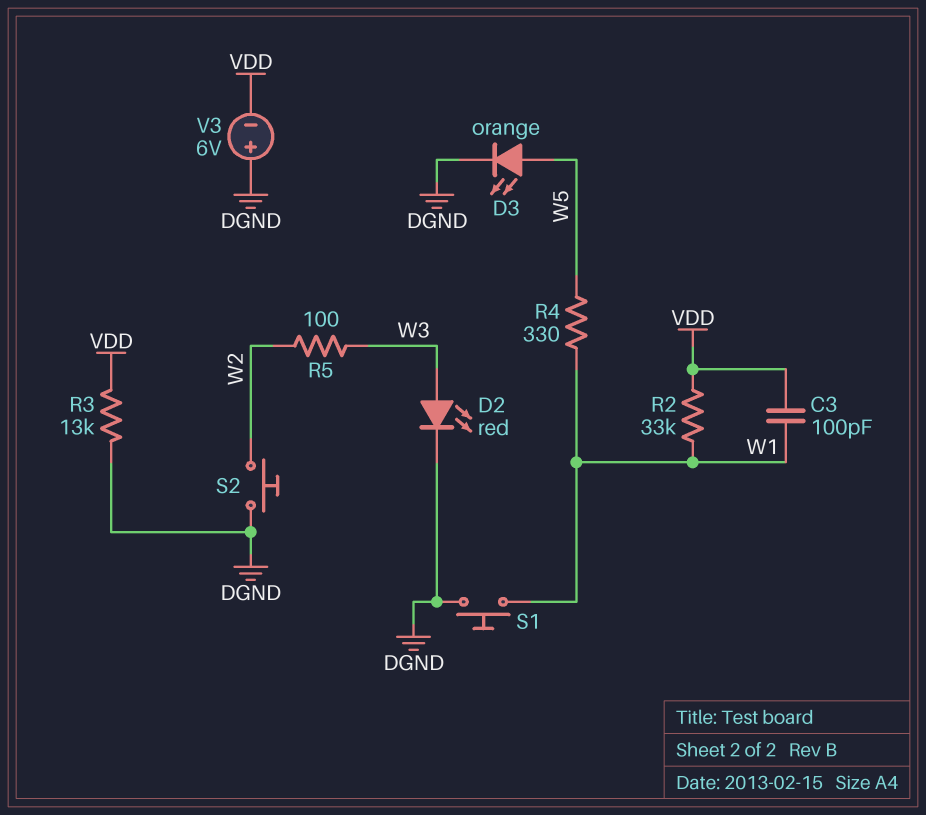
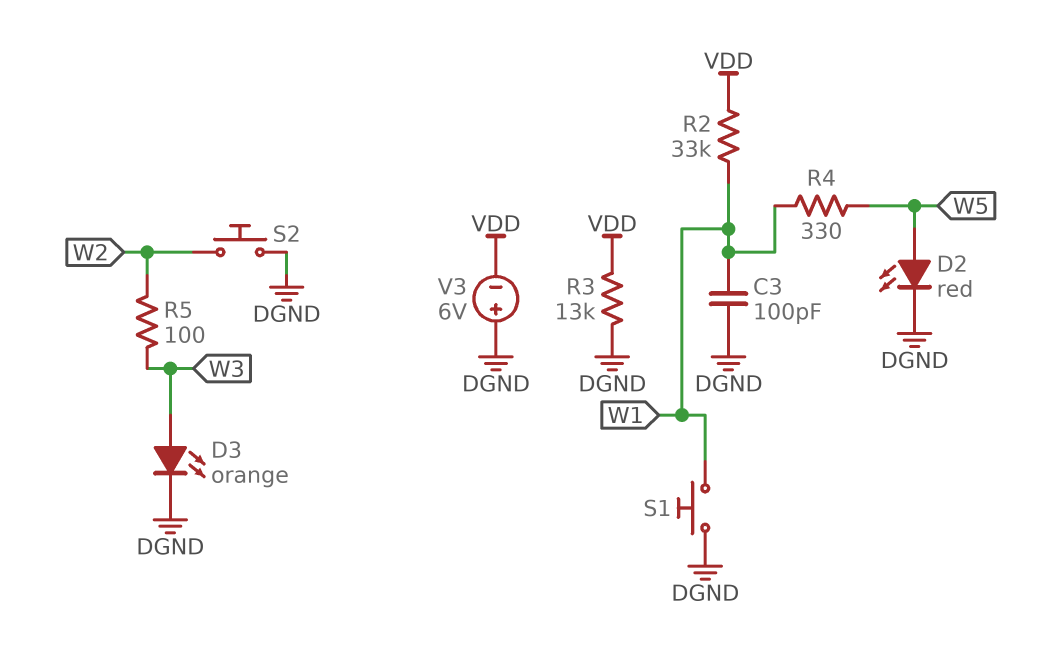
C3: 100pF (VDD, W1) -> 100pF (DGND, W1)
D2: LED red (A W3, K DGND) -> LED red (A W5, K DGND)
D3: LED orange (A W5, K DGND) -> LED orange (A W3, K DGND)

